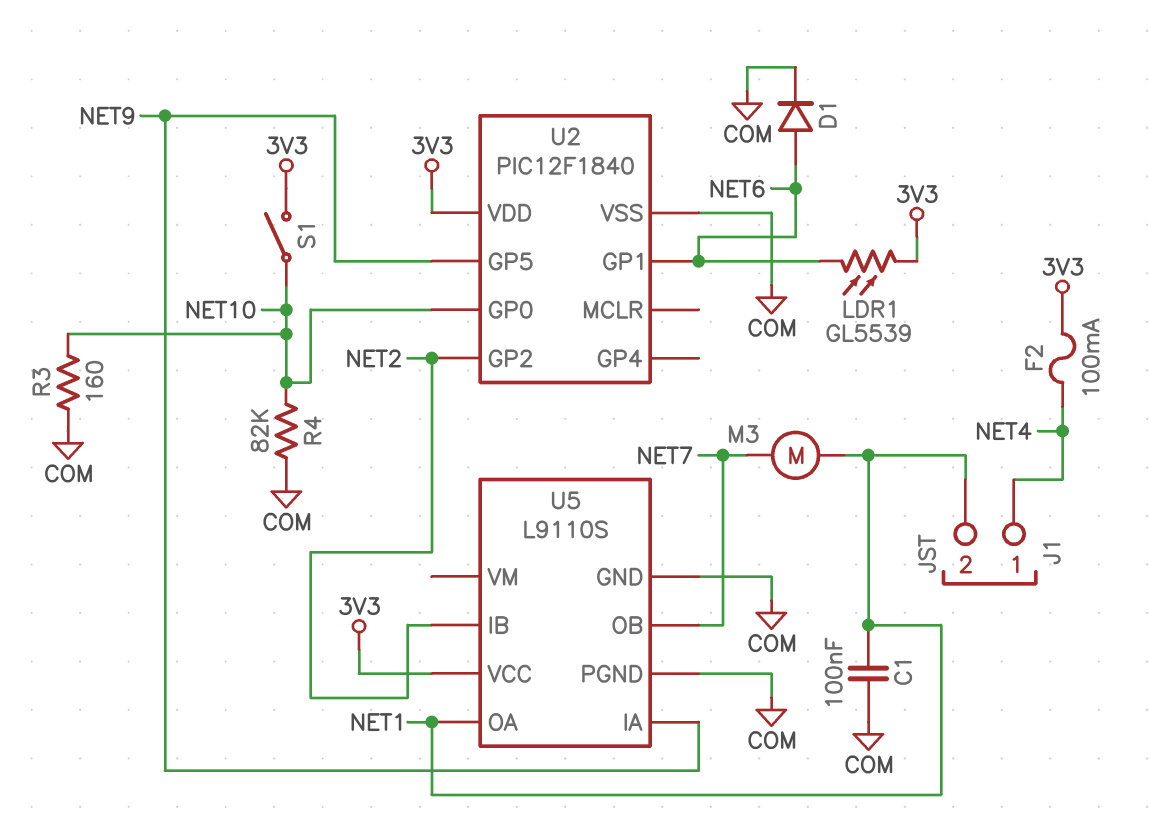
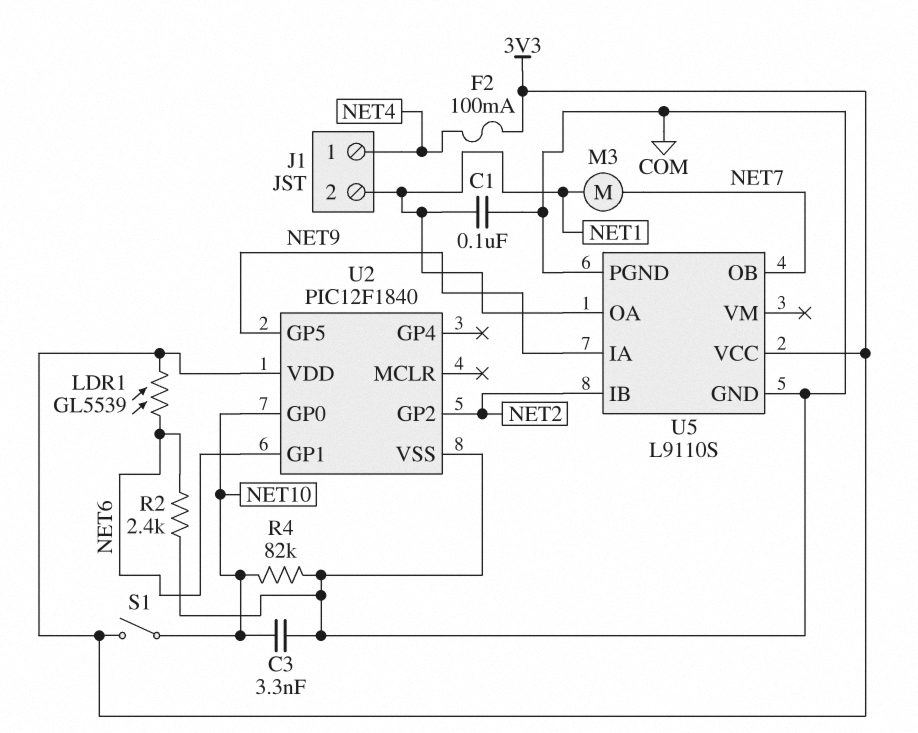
C3: none -> 3.3nF (COM, NET10)
D1: diode (A NET6, K COM) -> none
R2: none -> 2.4k (COM, NET6)
R3: 160 (COM, NET10) -> none

